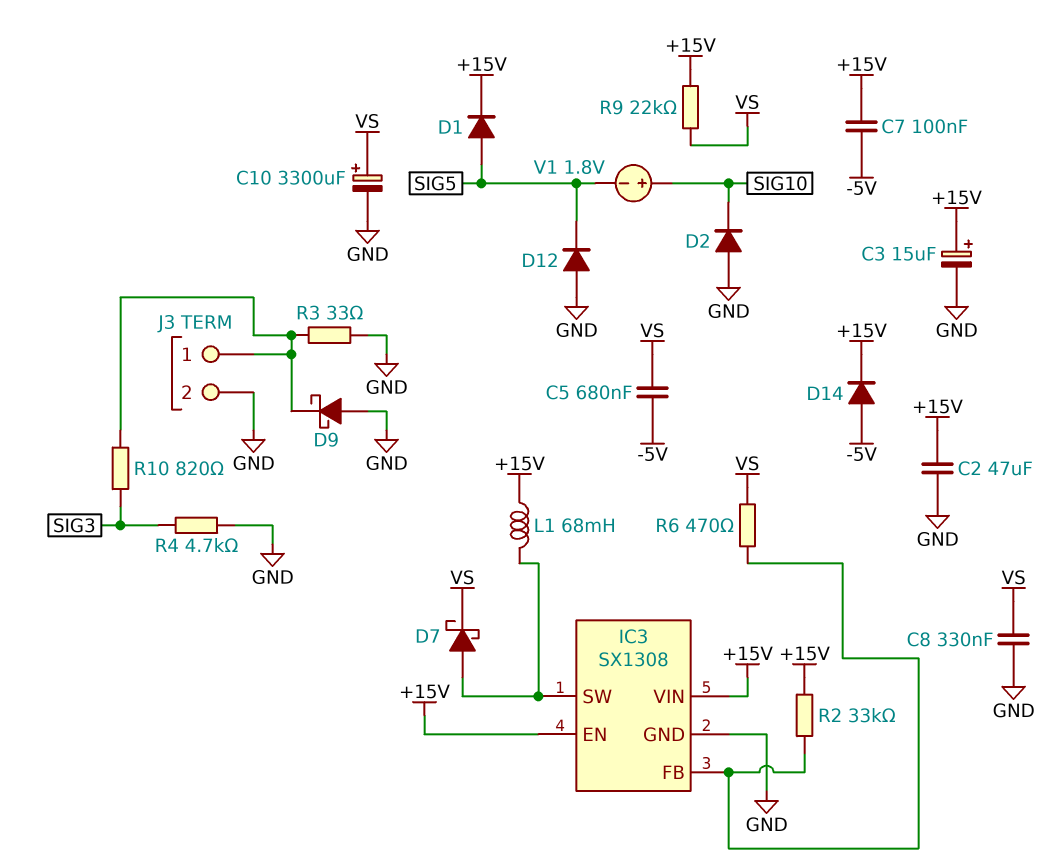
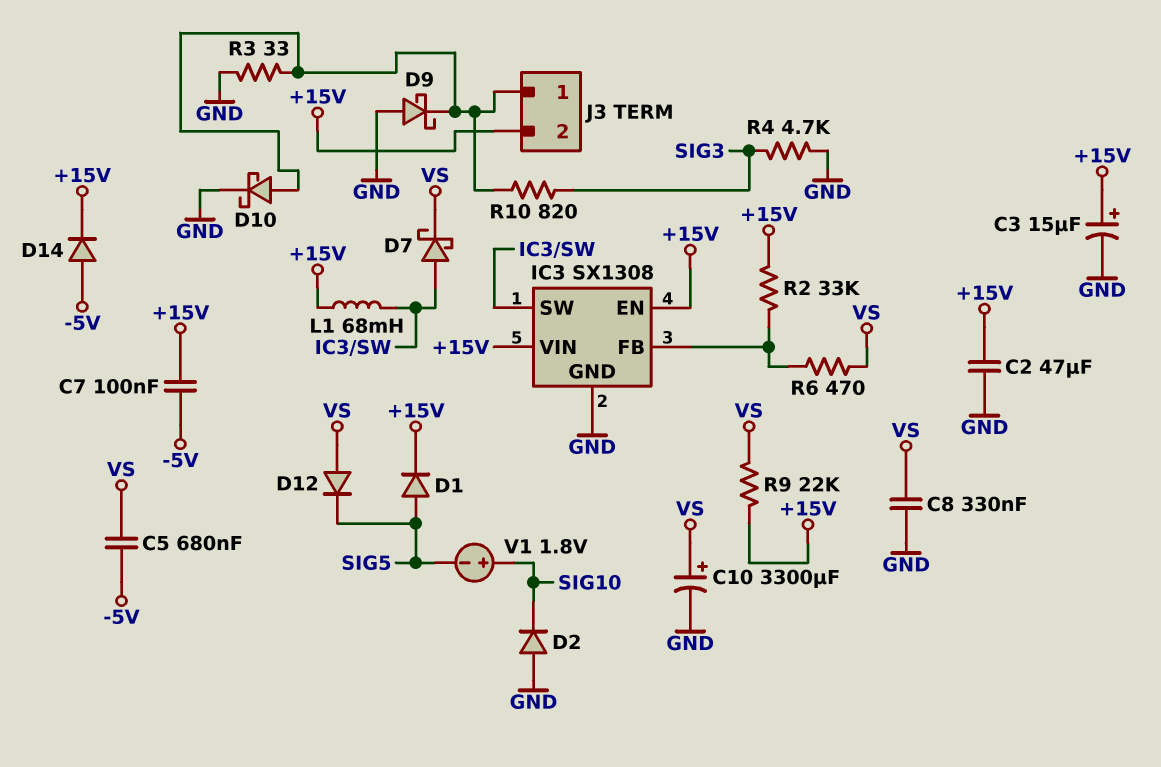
D10: none -> schottky (A J3/1, K GND)
D12: diode (A GND, K SIG5) -> diode (A VS, K SIG5)
J3 pin 2: GND -> +15V

